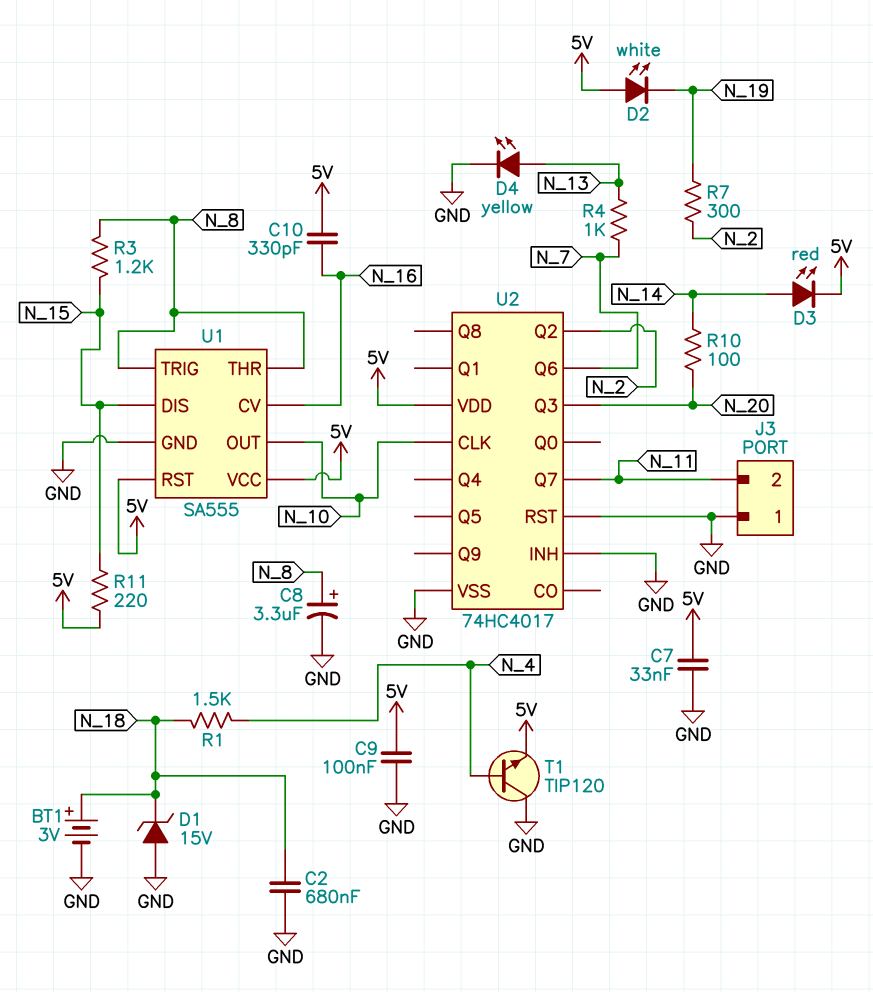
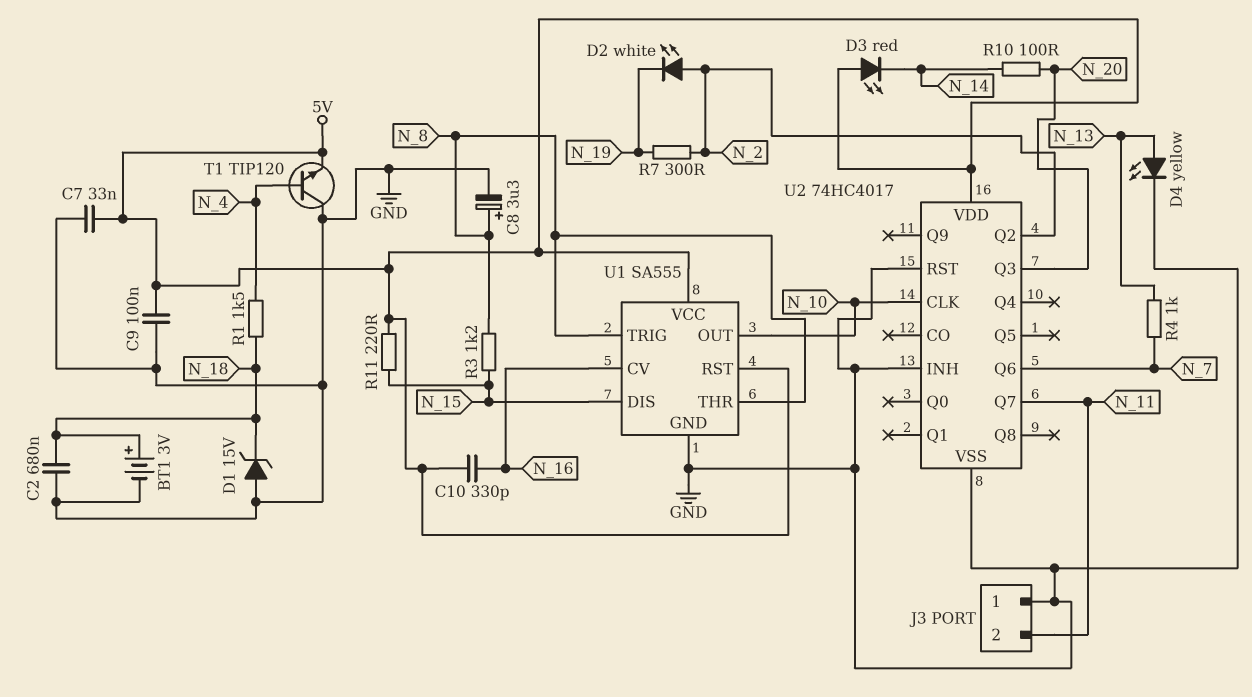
D2: LED white (A 5V, K N_19) -> LED white (A N_2, K N_19)
D3: LED red (A N_14, K 5V) -> LED red (A 5V, K N_14)

